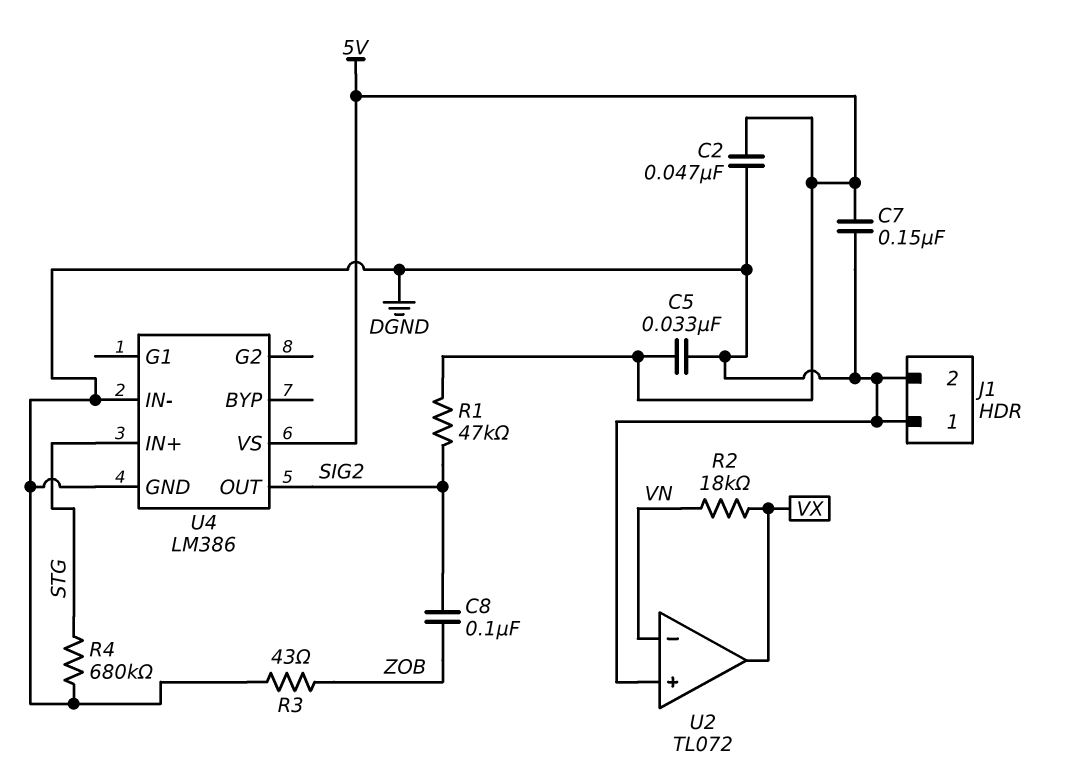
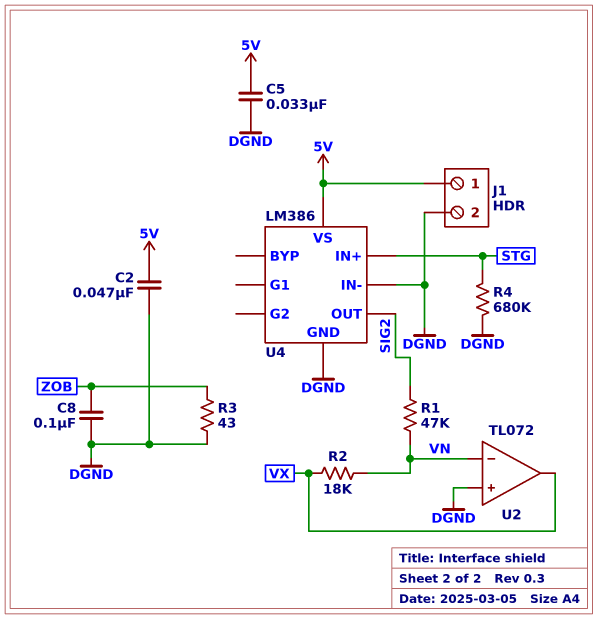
C7: 150nF (5V, DGND) -> none
C8: 100nF (SIG2, ZOB) -> 100nF (DGND, ZOB)
J1 pin 1: DGND -> 5V
R1: 47k (5V, SIG2) -> 47k (SIG2, VN)

